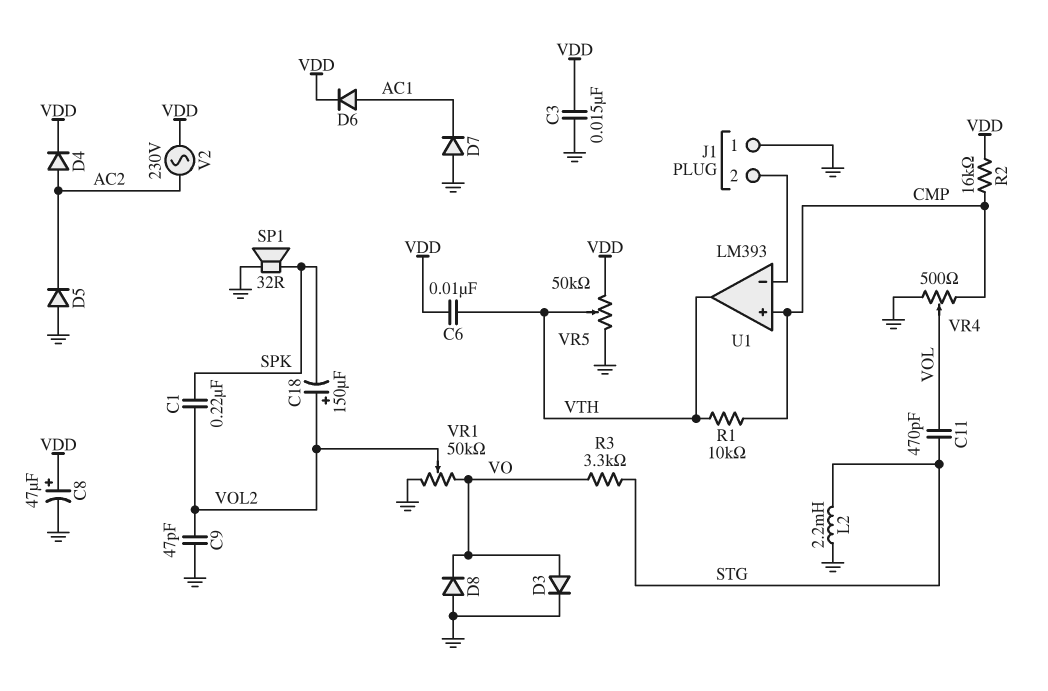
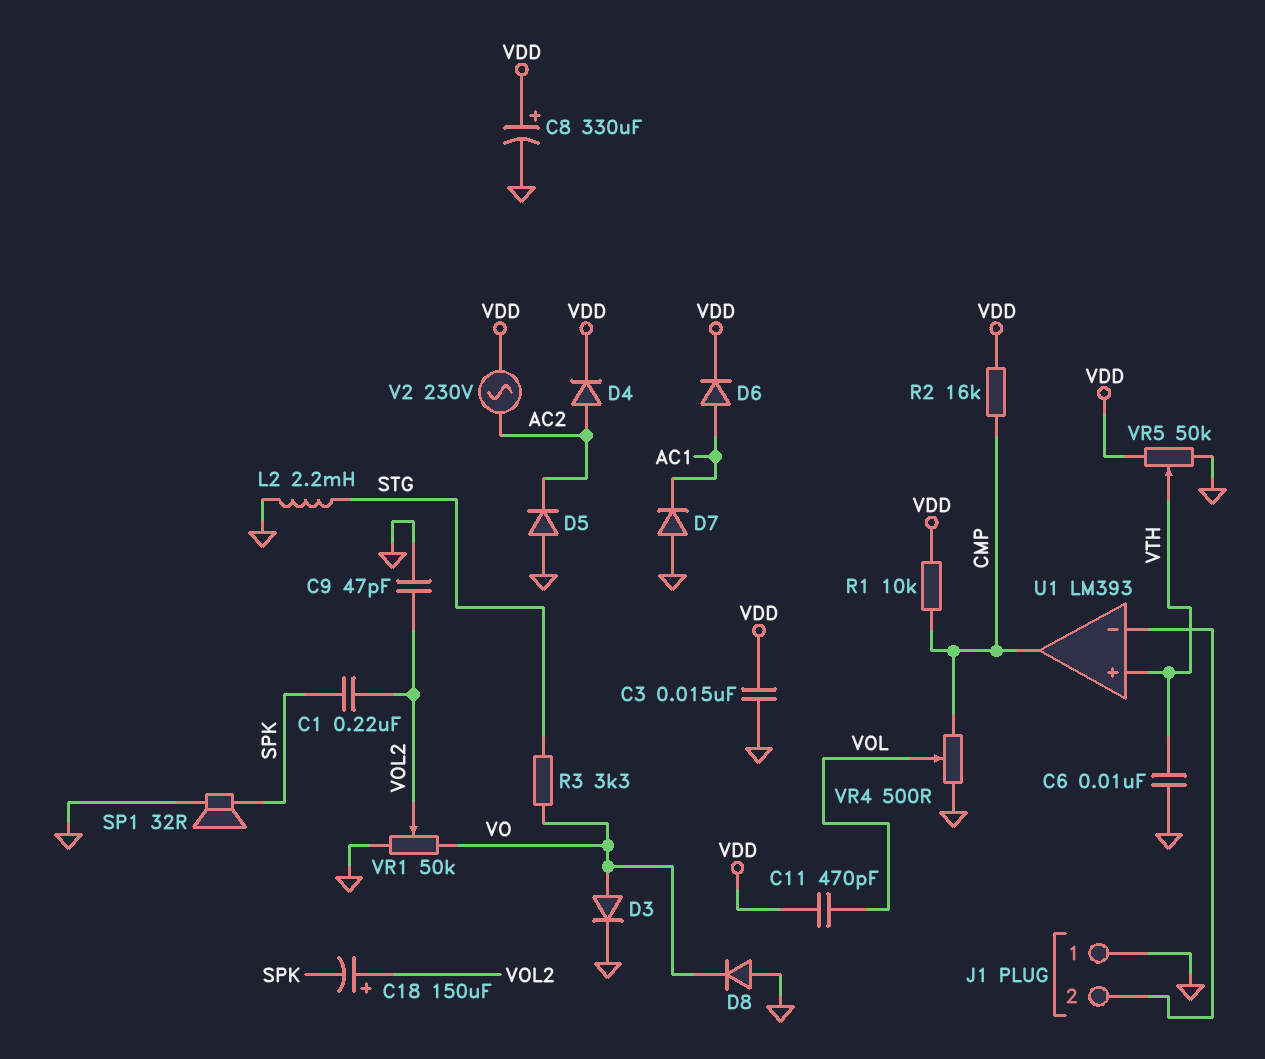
C6: 10nF (VDD, VTH) -> 10nF (GND, VTH)
C8: 47uF (plus VDD, minus GND) -> 330uF (plus VDD, minus GND)
C11: 470pF (STG, VOL) -> 470pF (VDD, VOL)
R1: 10k (CMP, VTH) -> 10k (CMP, VDD)
U1 pin in+: CMP -> VTH
U1 pin out: VTH -> CMP

